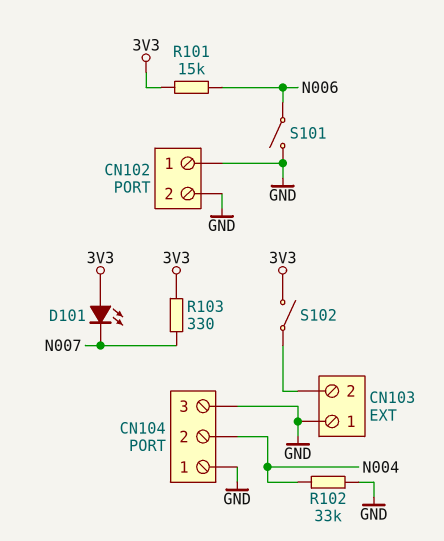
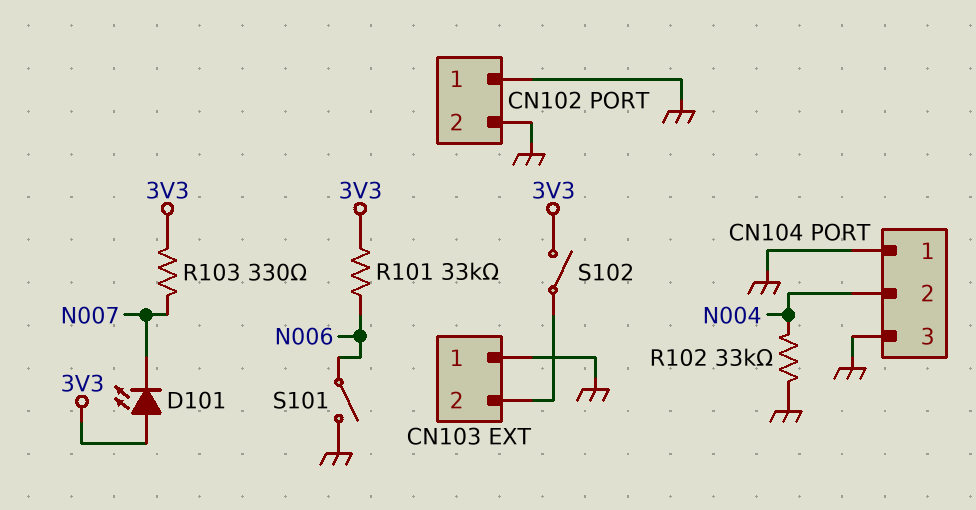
R101: 15k (3V3, N006) -> 33k (3V3, N006)

